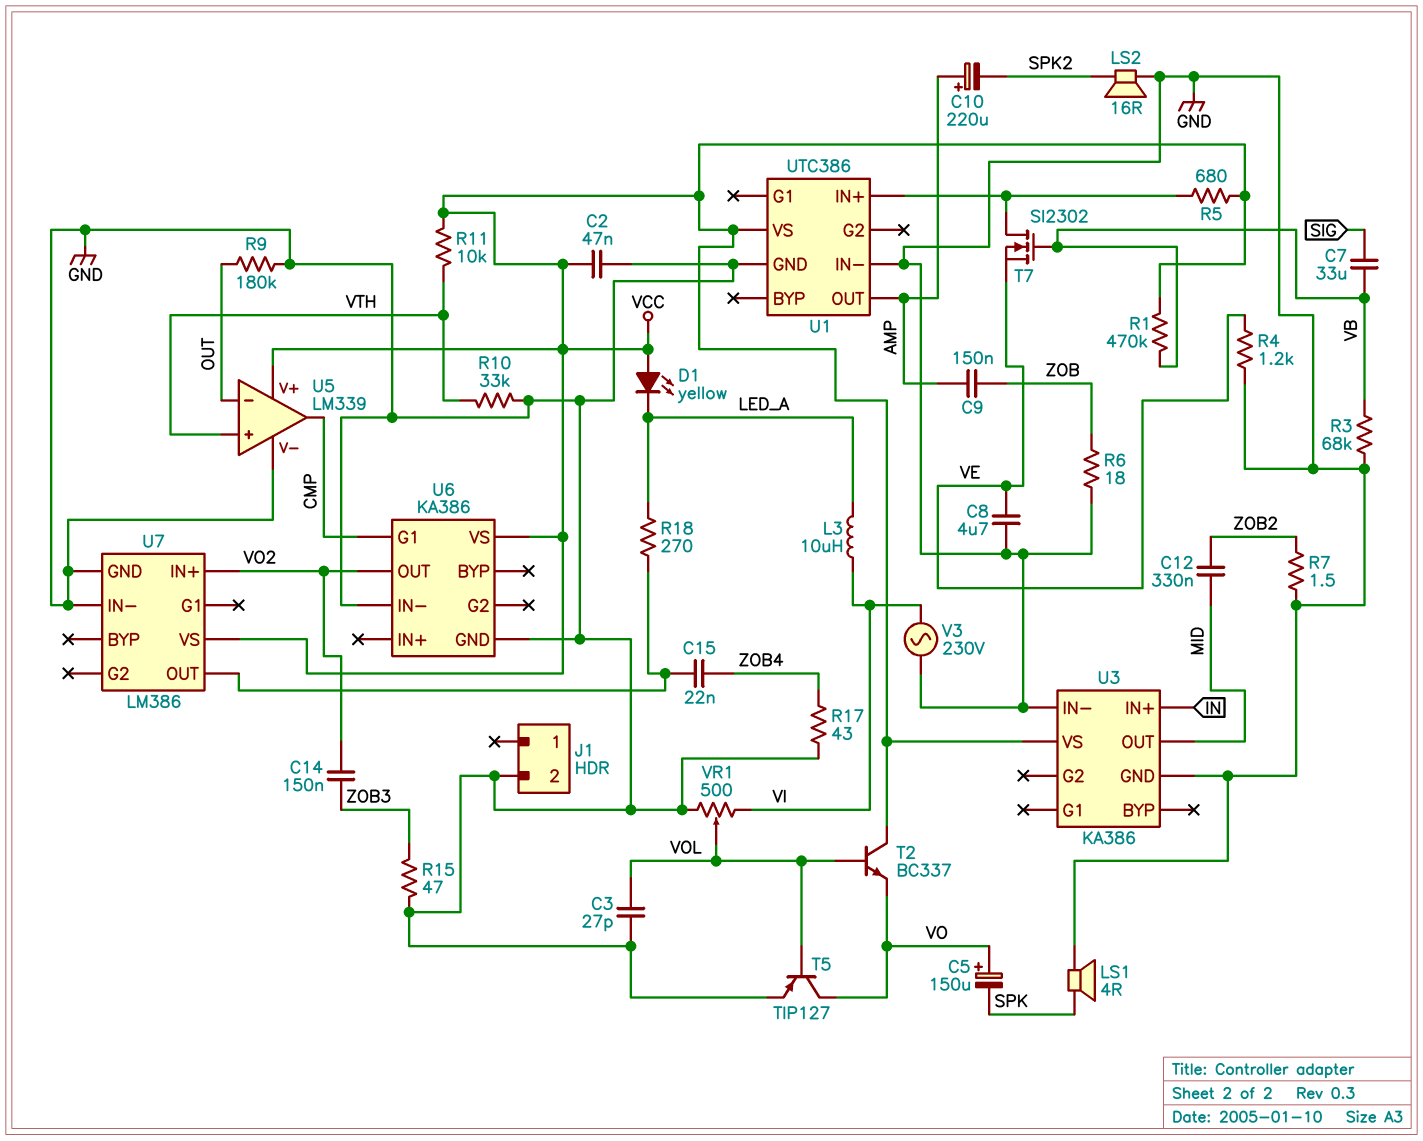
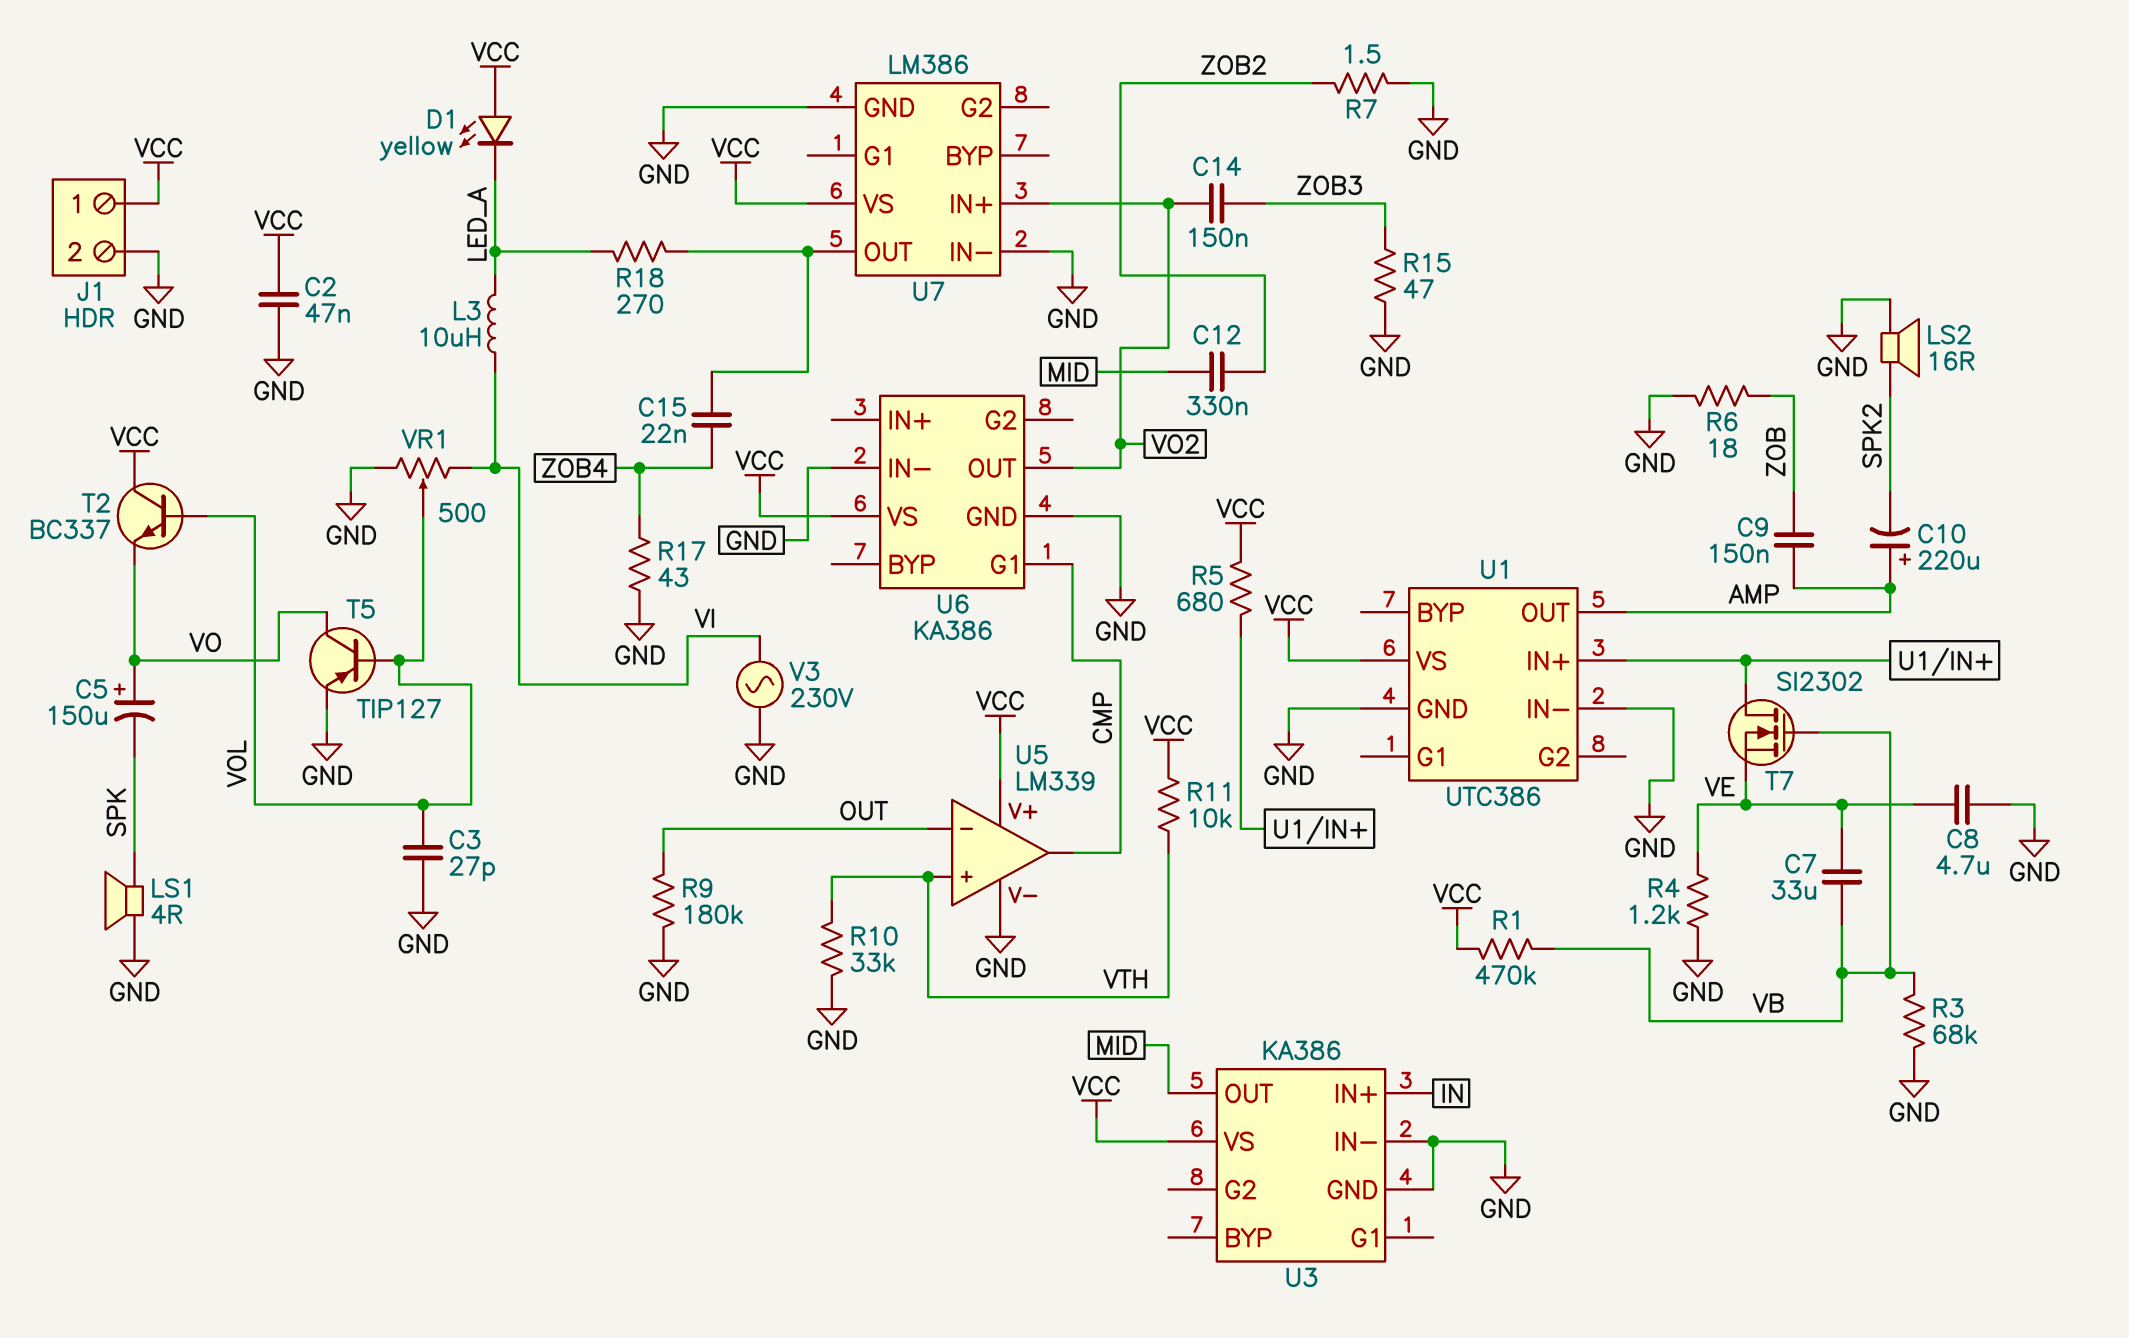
C7: 33uF (SIG, VB) -> 33uF (VB, VE)
J1 pin 1: none -> VCC

